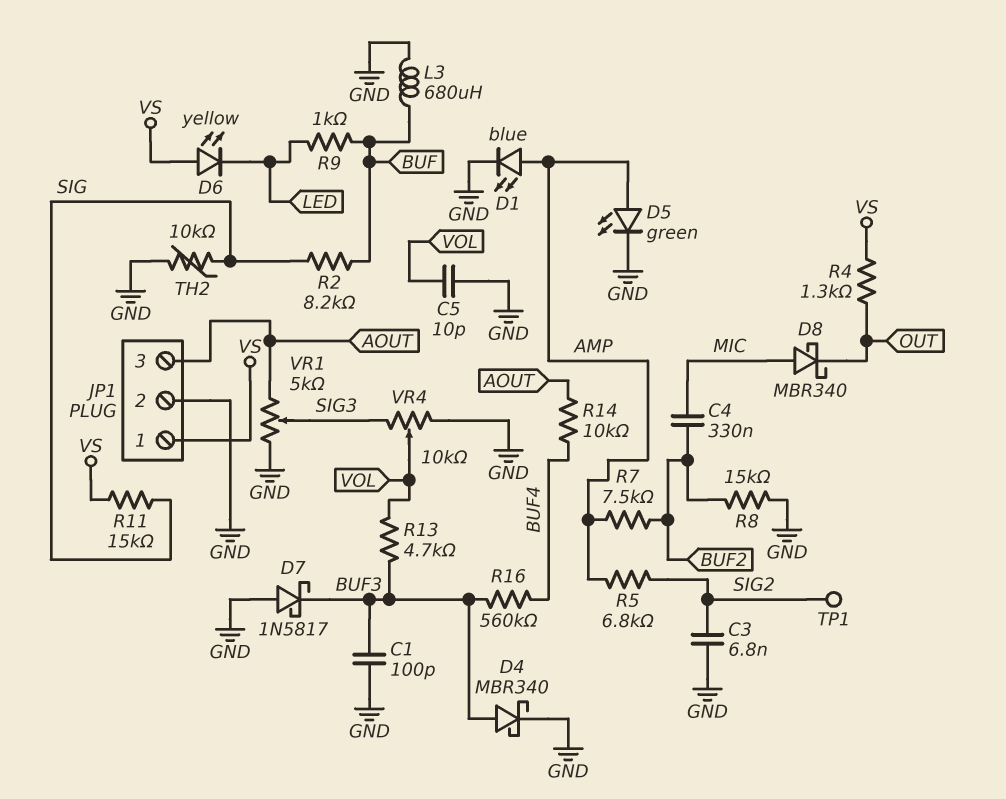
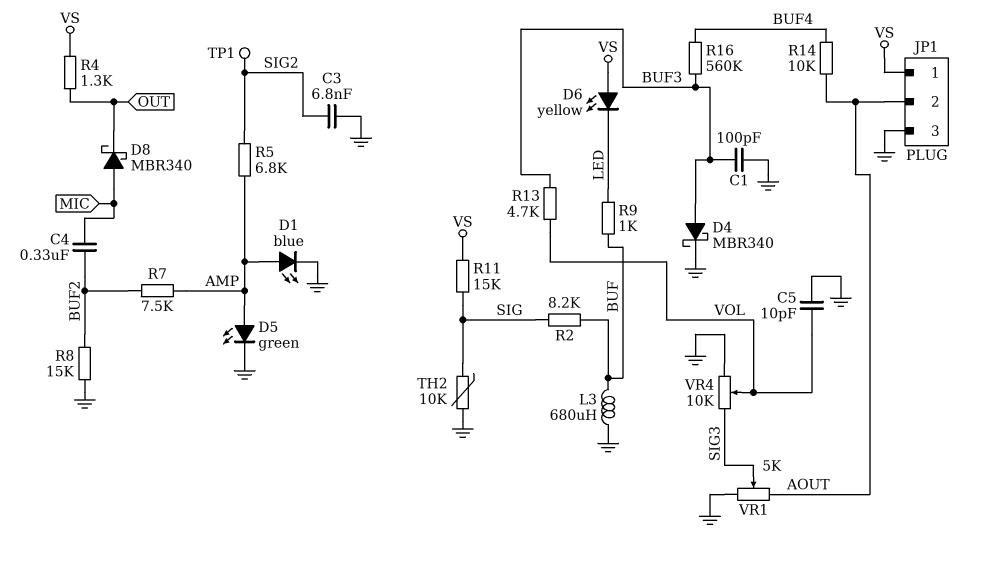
D7: schottky 1N5817 (A GND, K BUF3) -> none
JP1 pin 2: GND -> AOUT
JP1 pin 3: AOUT -> GND

